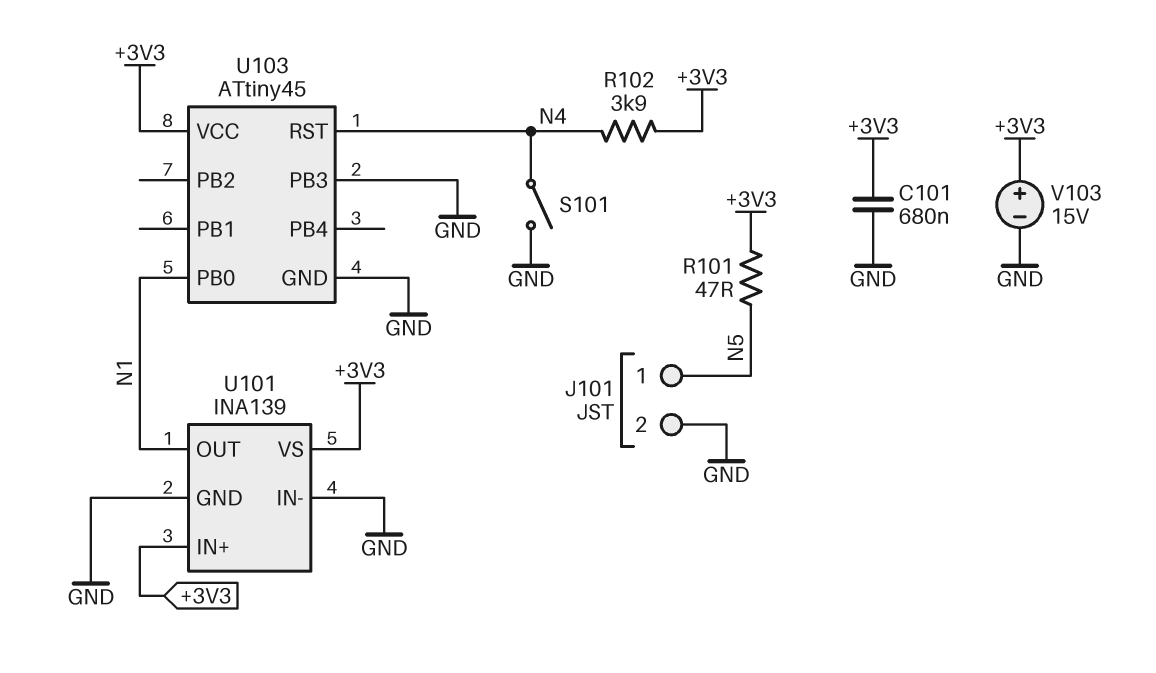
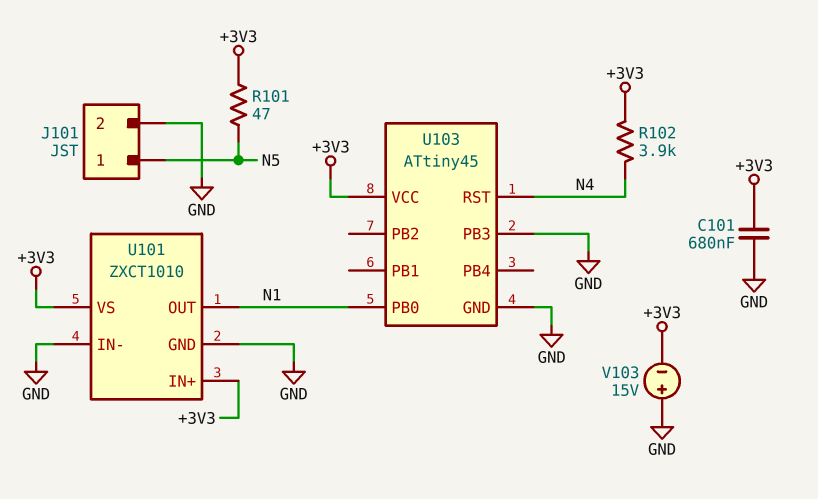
S101: switch (GND, N4) -> none
U101: INA139 -> ZXCT1010
V103: 15V (plus +3V3, minus GND) -> 15V (plus GND, minus +3V3)

